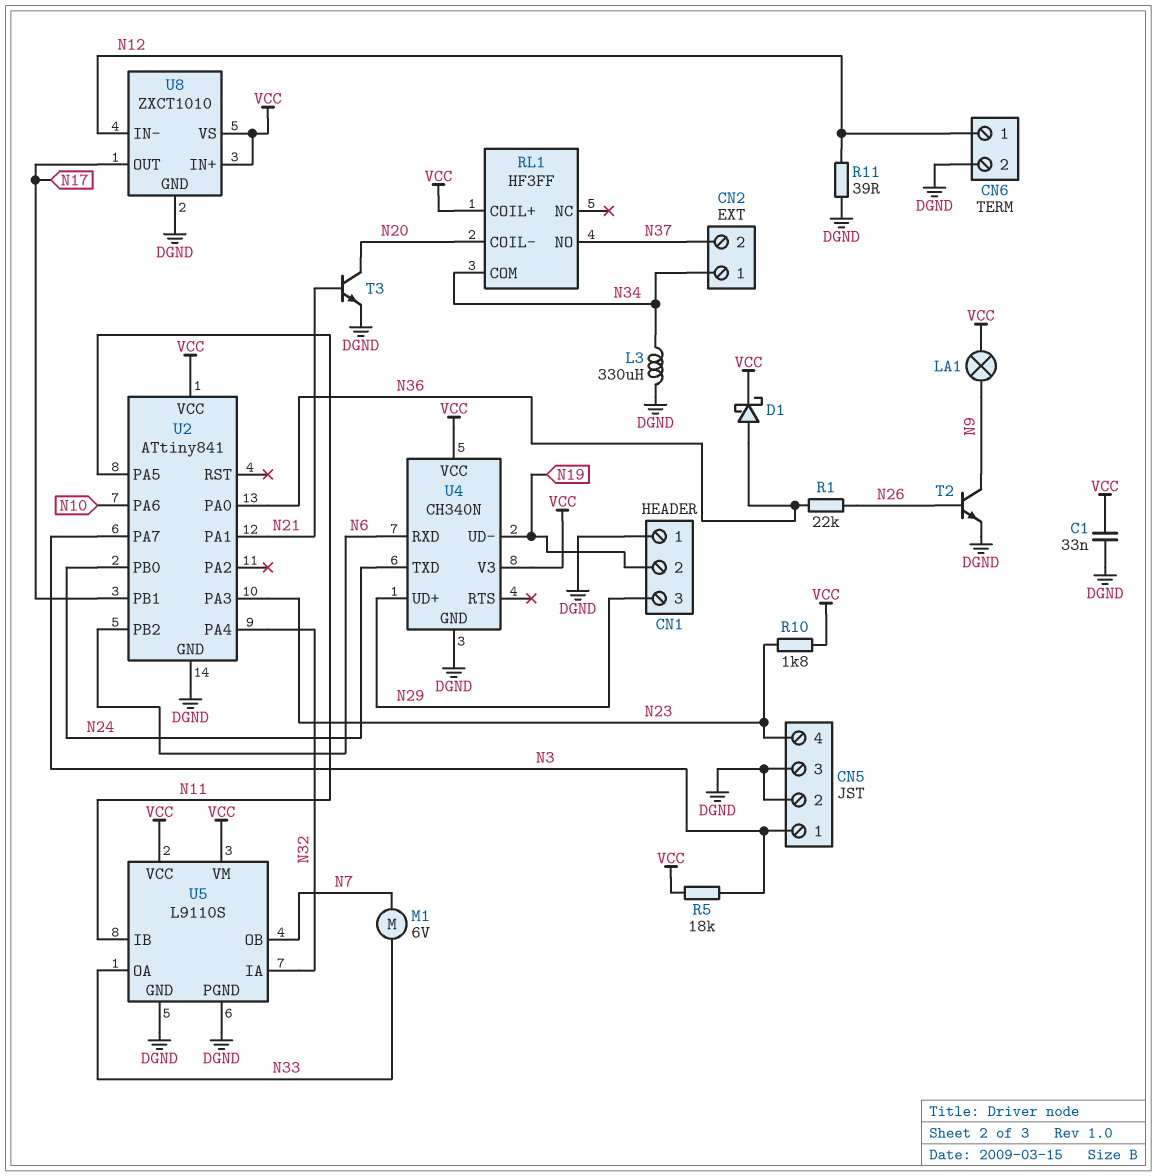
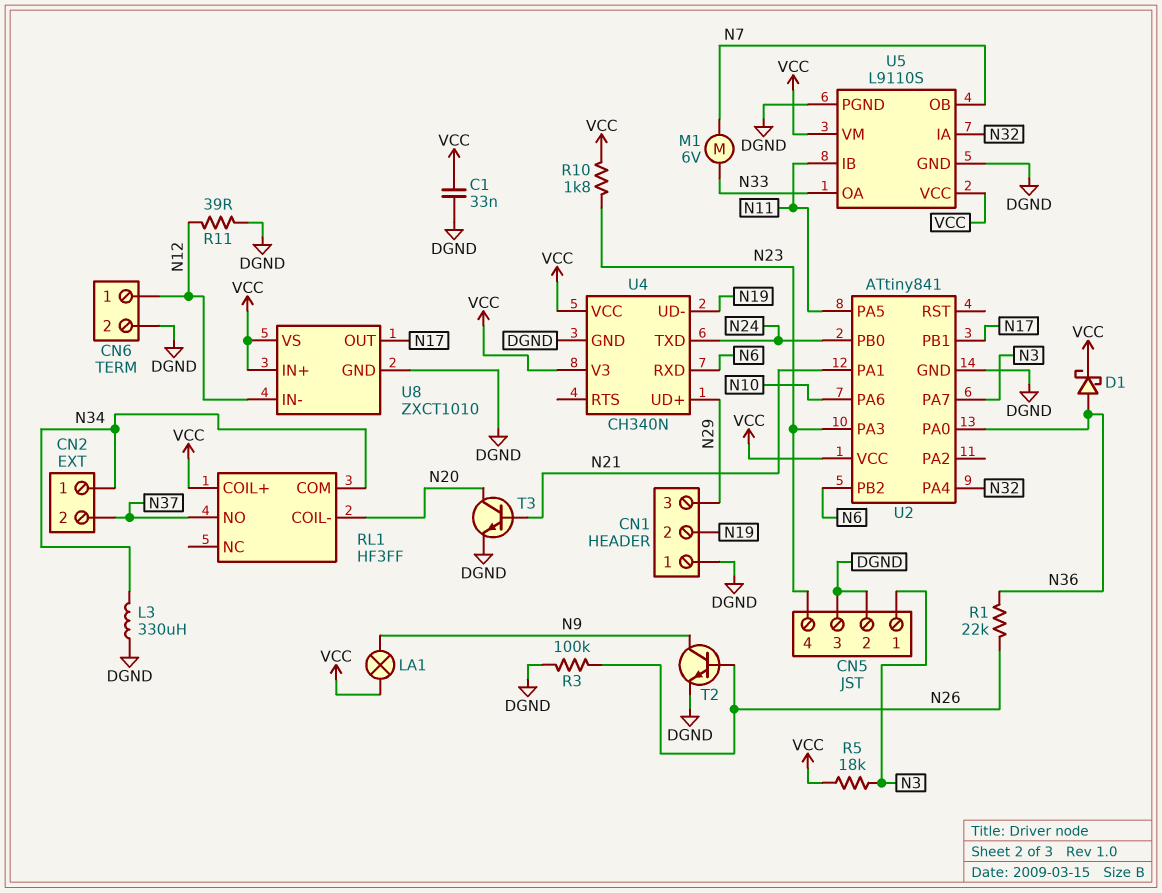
R3: none -> 100k (DGND, N26)

